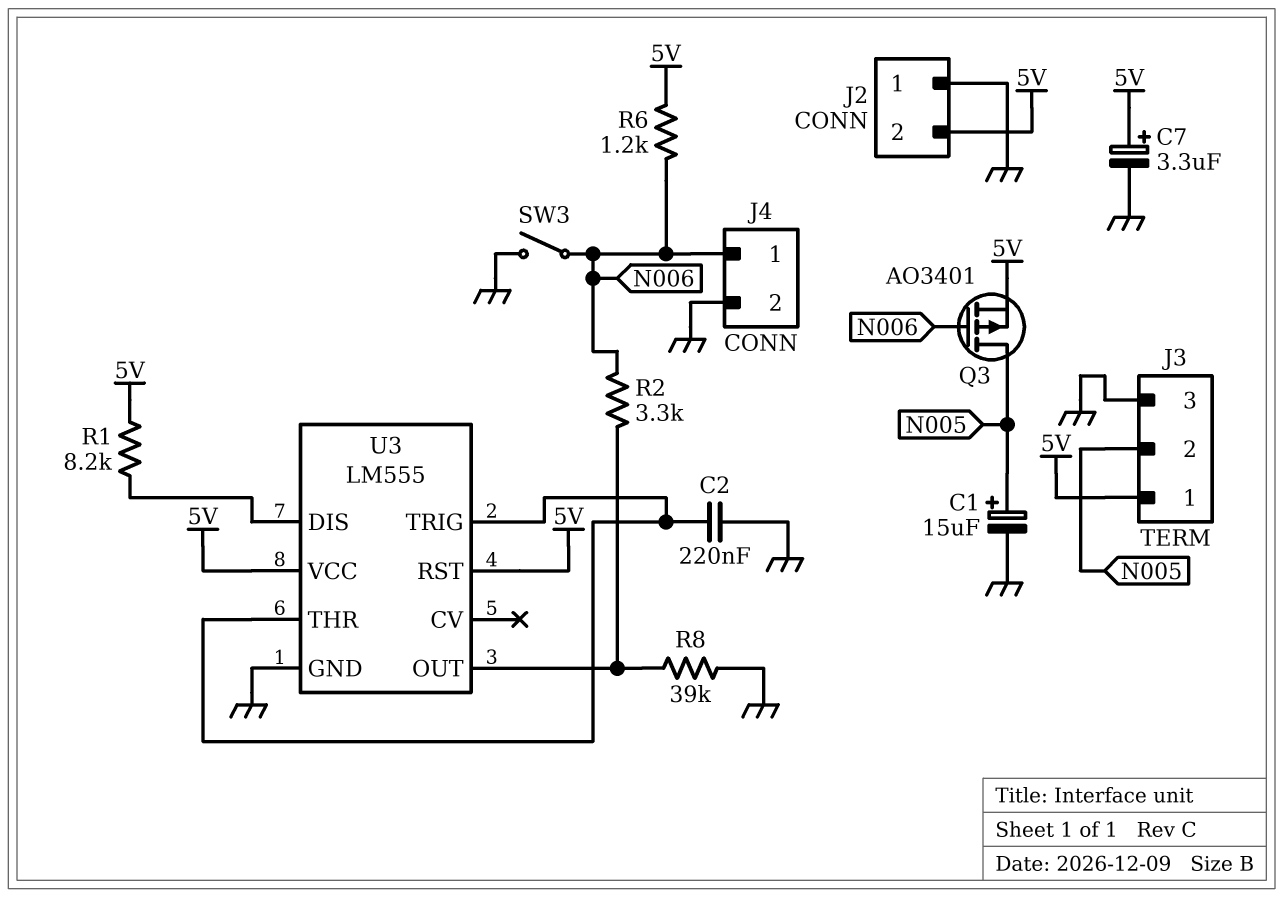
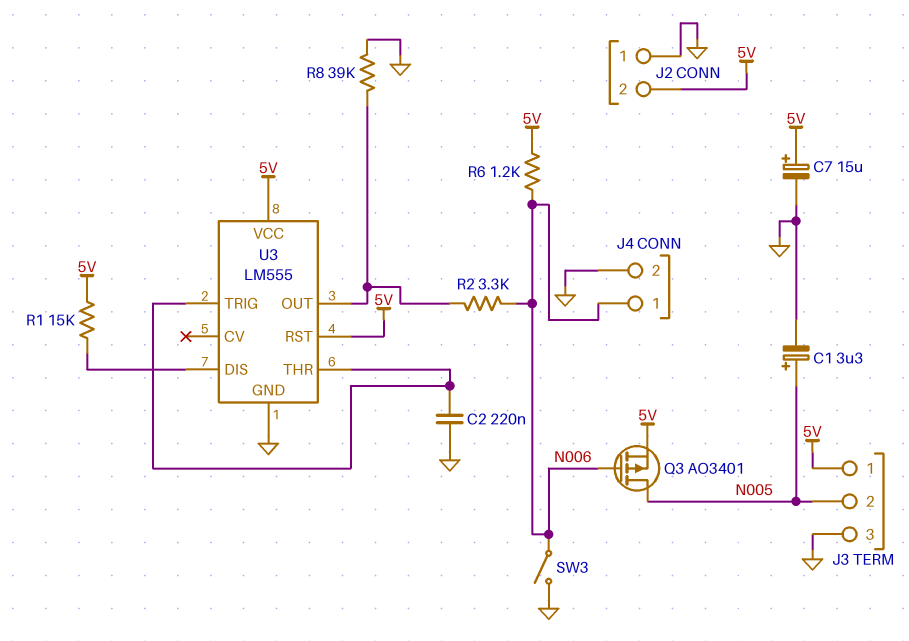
C1: 15uF (plus N005, minus GND) -> 3.3uF (plus N005, minus GND)
C7: 3.3uF (plus 5V, minus GND) -> 15uF (plus 5V, minus GND)
R1: 8.2k (5V, U3/DIS) -> 15k (5V, U3/DIS)

